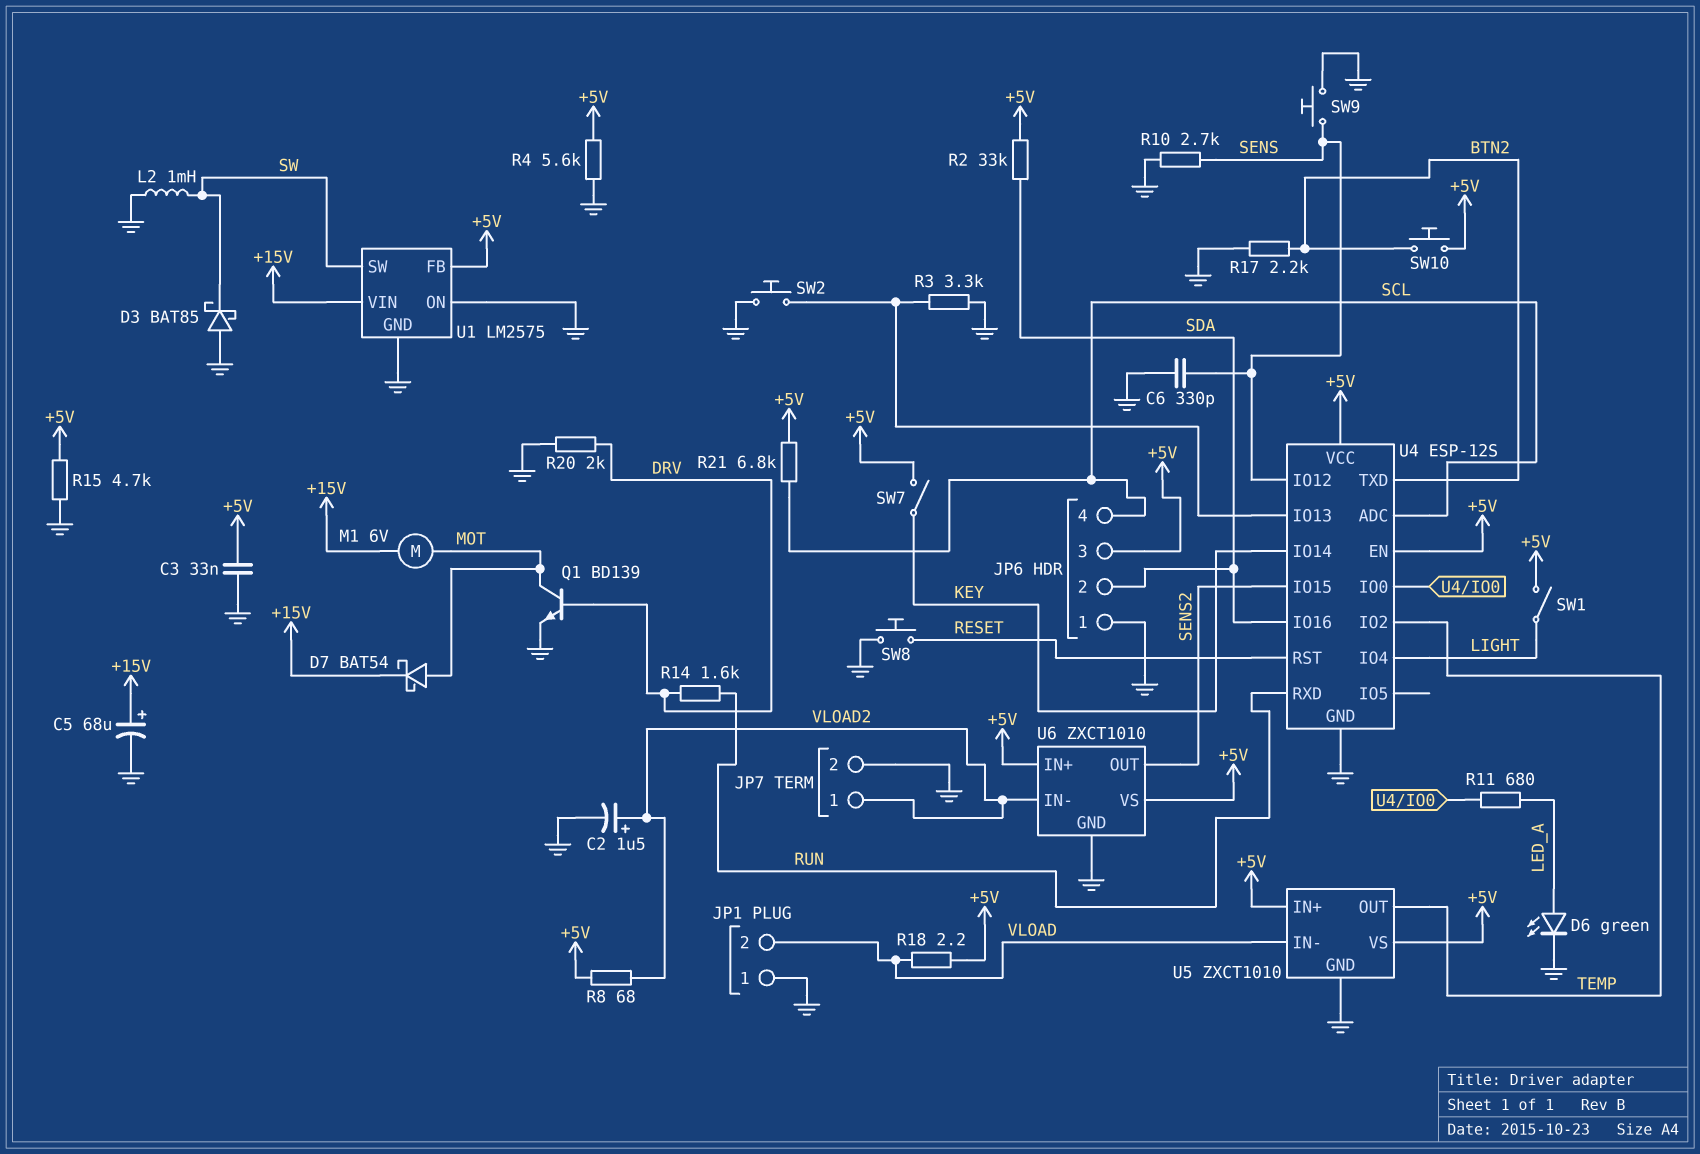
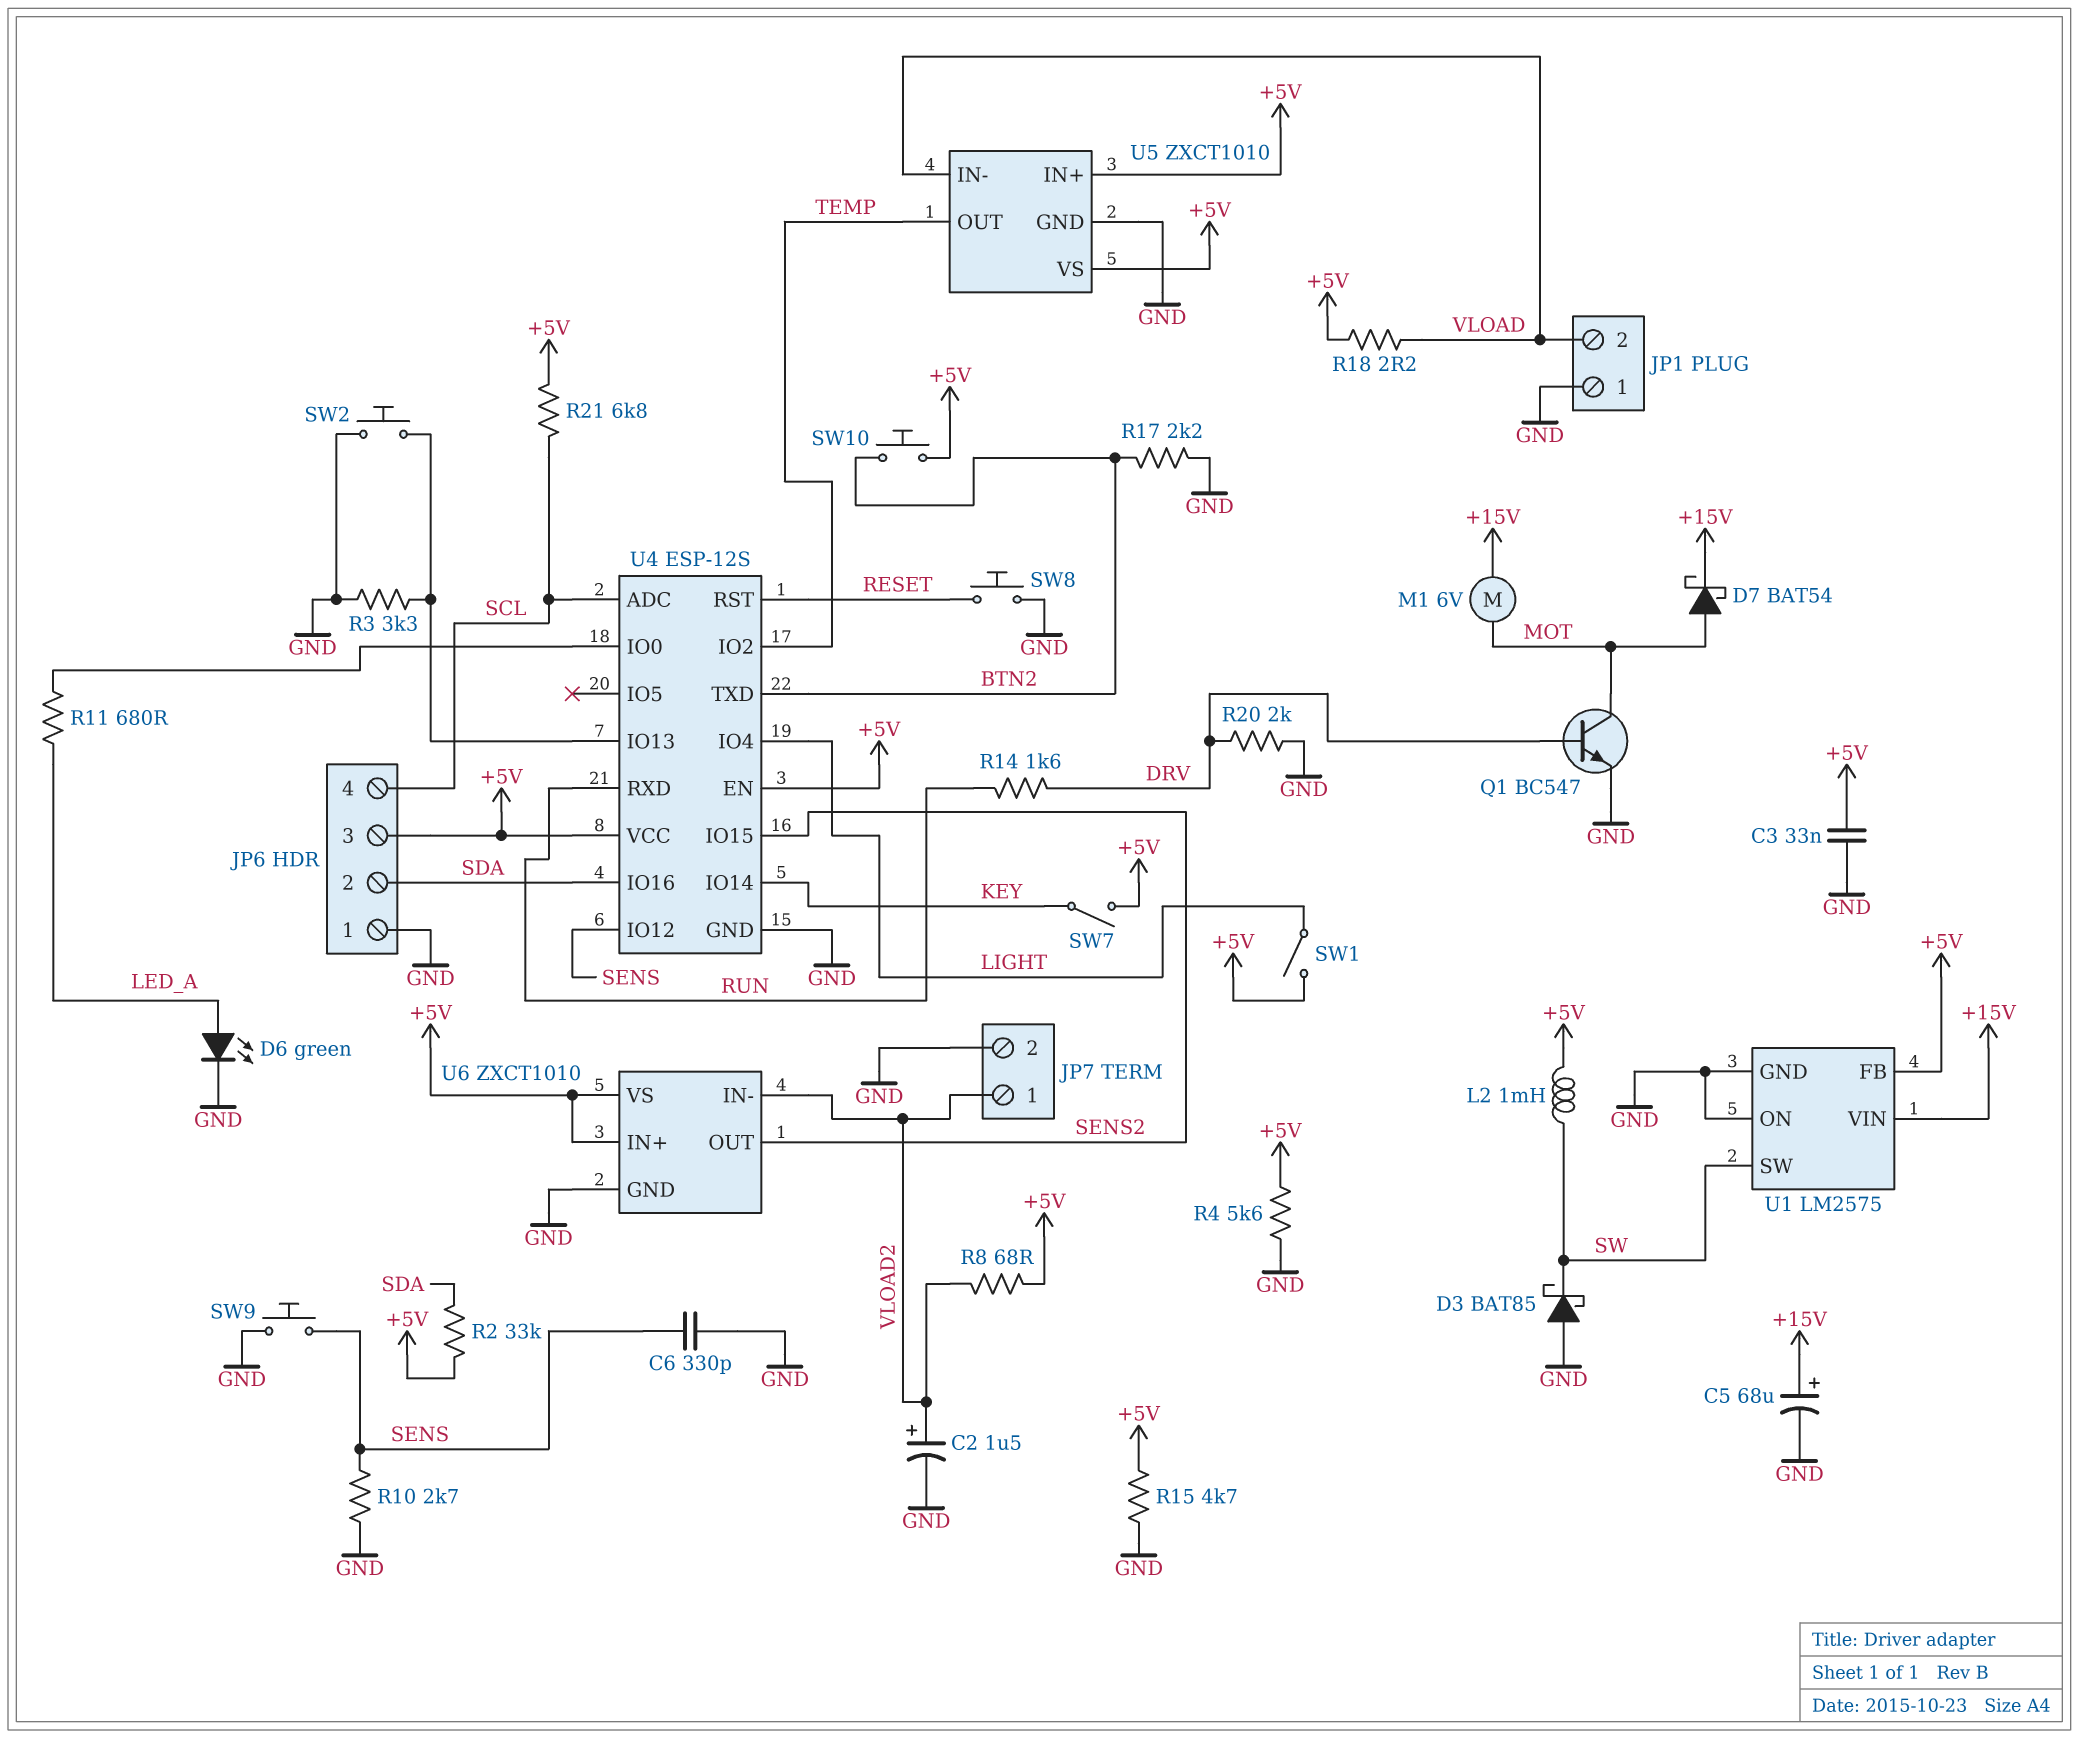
L2: 1mH (GND, SW) -> 1mH (+5V, SW)
Q1: NPN BD139 (B DRV, C MOT, E GND) -> NPN BC547 (B DRV, C MOT, E GND)

